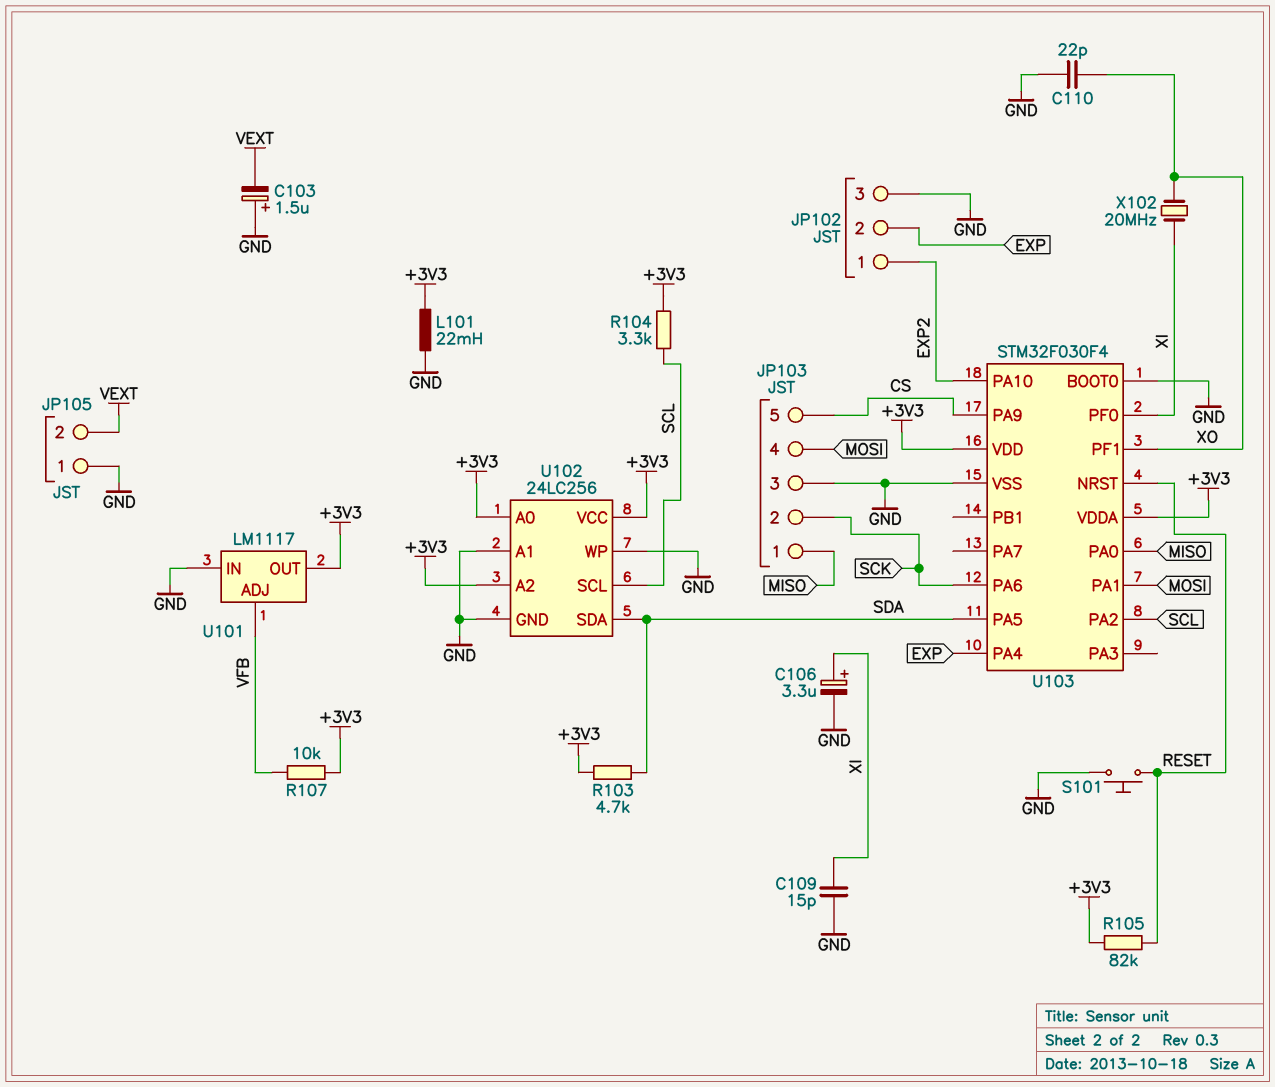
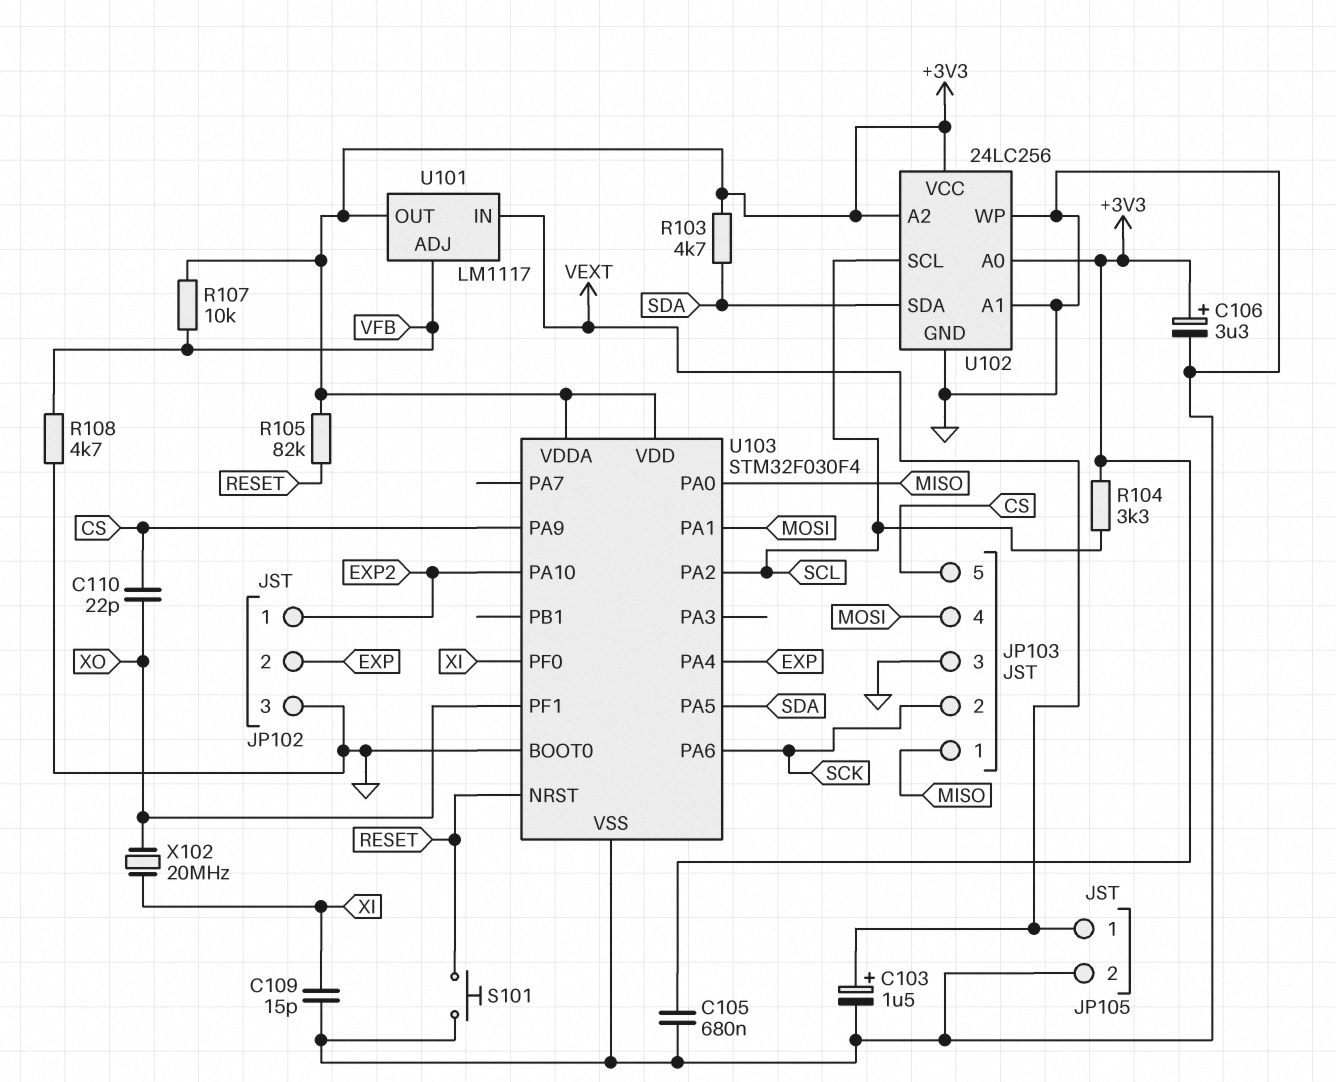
C103: 1.5uF (plus GND, minus VEXT) -> 1.5uF (plus VEXT, minus GND)
C105: none -> 680nF (+3V3, GND)
C106: 3.3uF (plus XI, minus GND) -> 3.3uF (plus +3V3, minus GND)
C110: 22pF (GND, XO) -> 22pF (CS, XO)
JP105 pin 1: GND -> VEXT
JP105 pin 2: VEXT -> GND
L101: 22mH (+3V3, GND) -> none
R108: none -> 4.7k (GND, VFB)
U101 pin IN: GND -> VEXT

